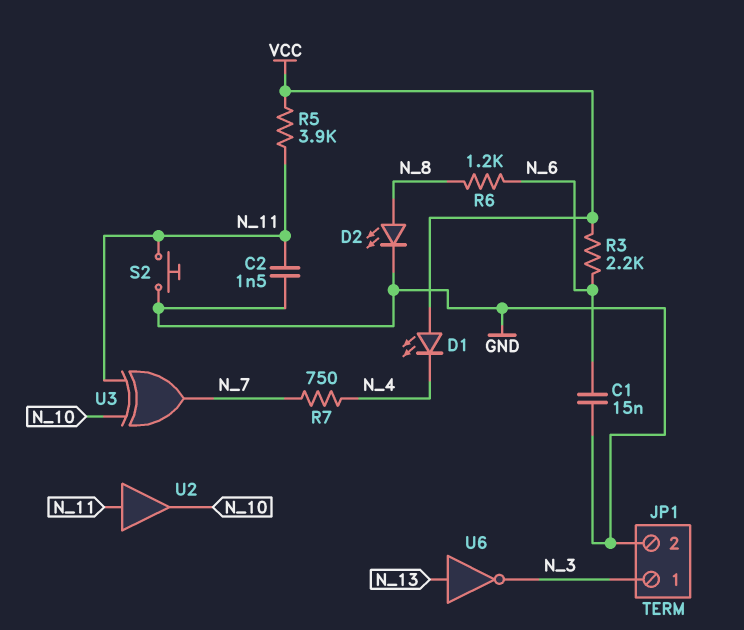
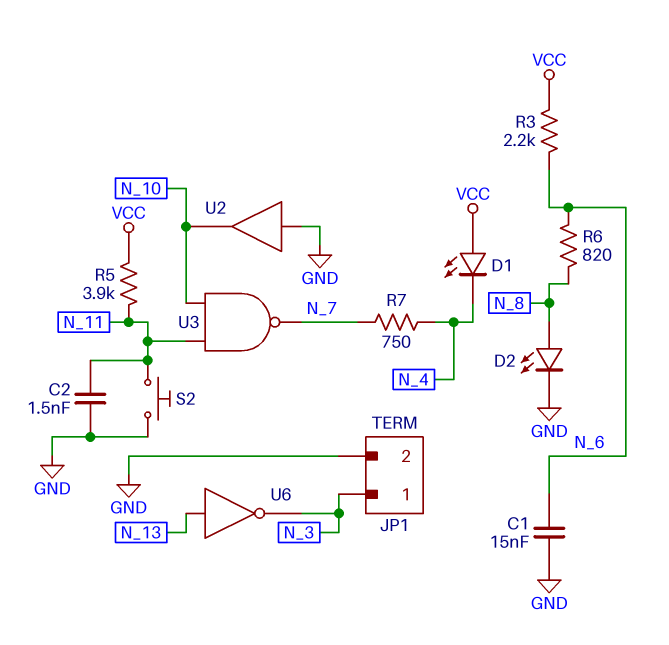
R6: 1.2k (N_6, N_8) -> 820 (N_6, N_8)
U2: buffer (in N_11, out N_10) -> buffer (in GND, out N_10)
U3: XOR (in N_10, in N_11, out N_7) -> NAND (in N_10, in N_11, out N_7)

